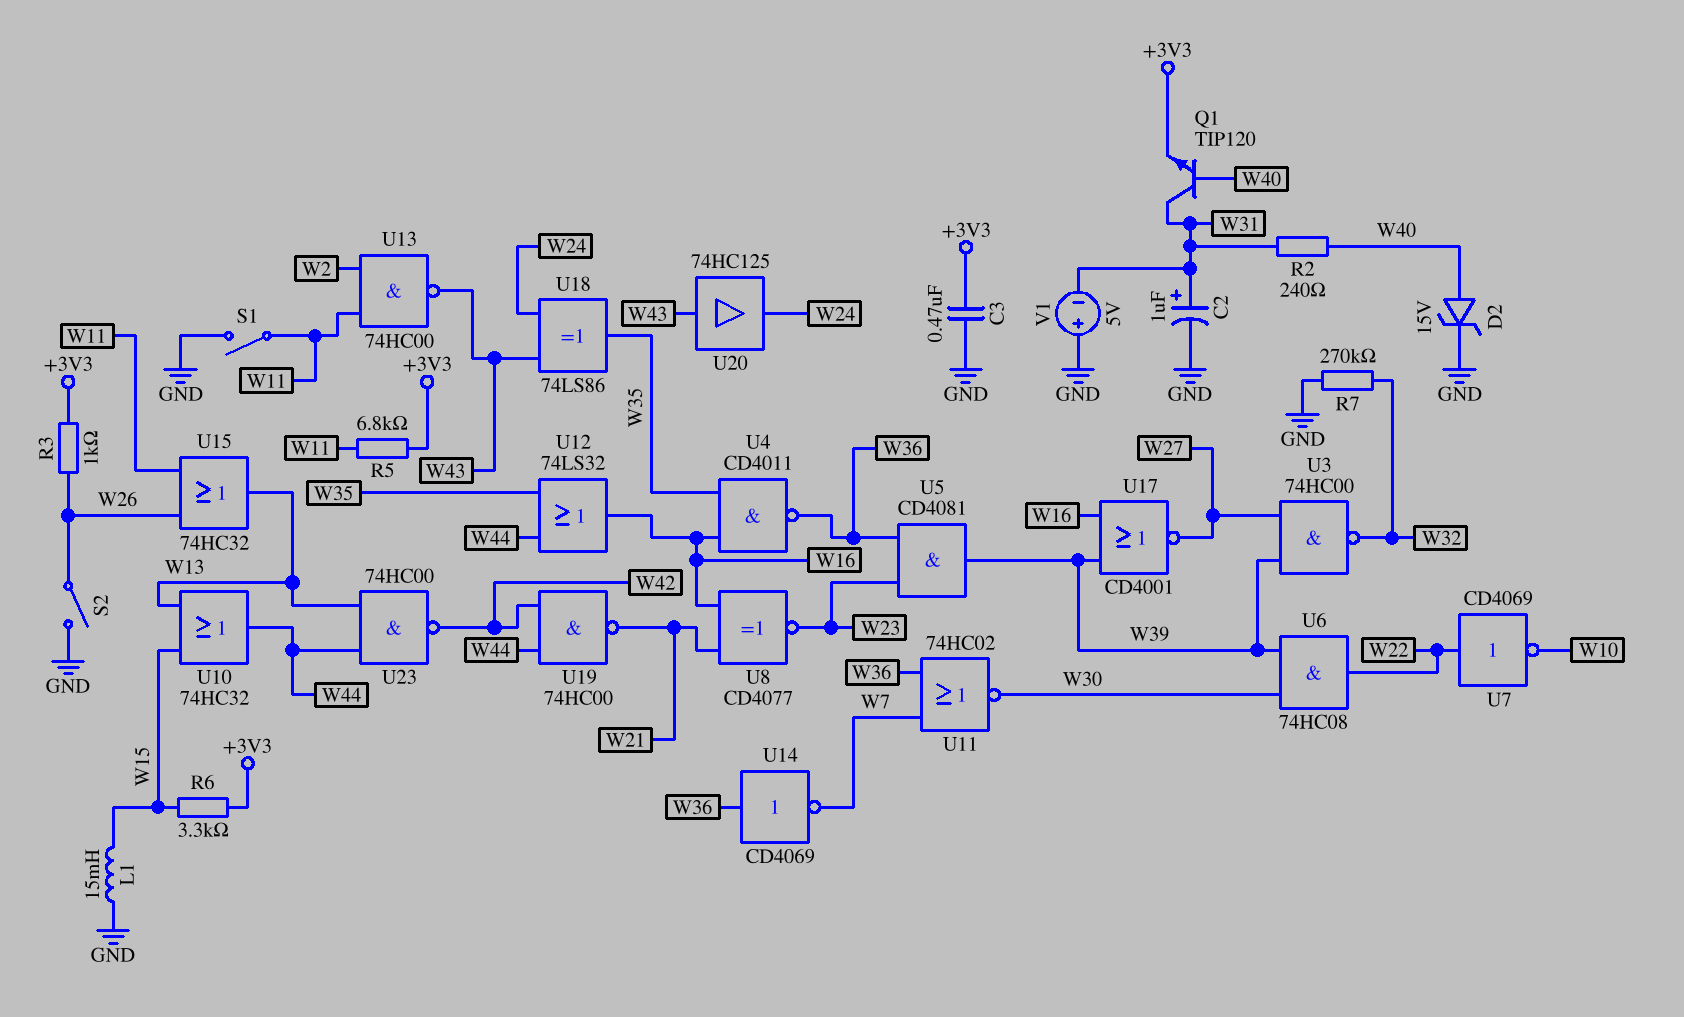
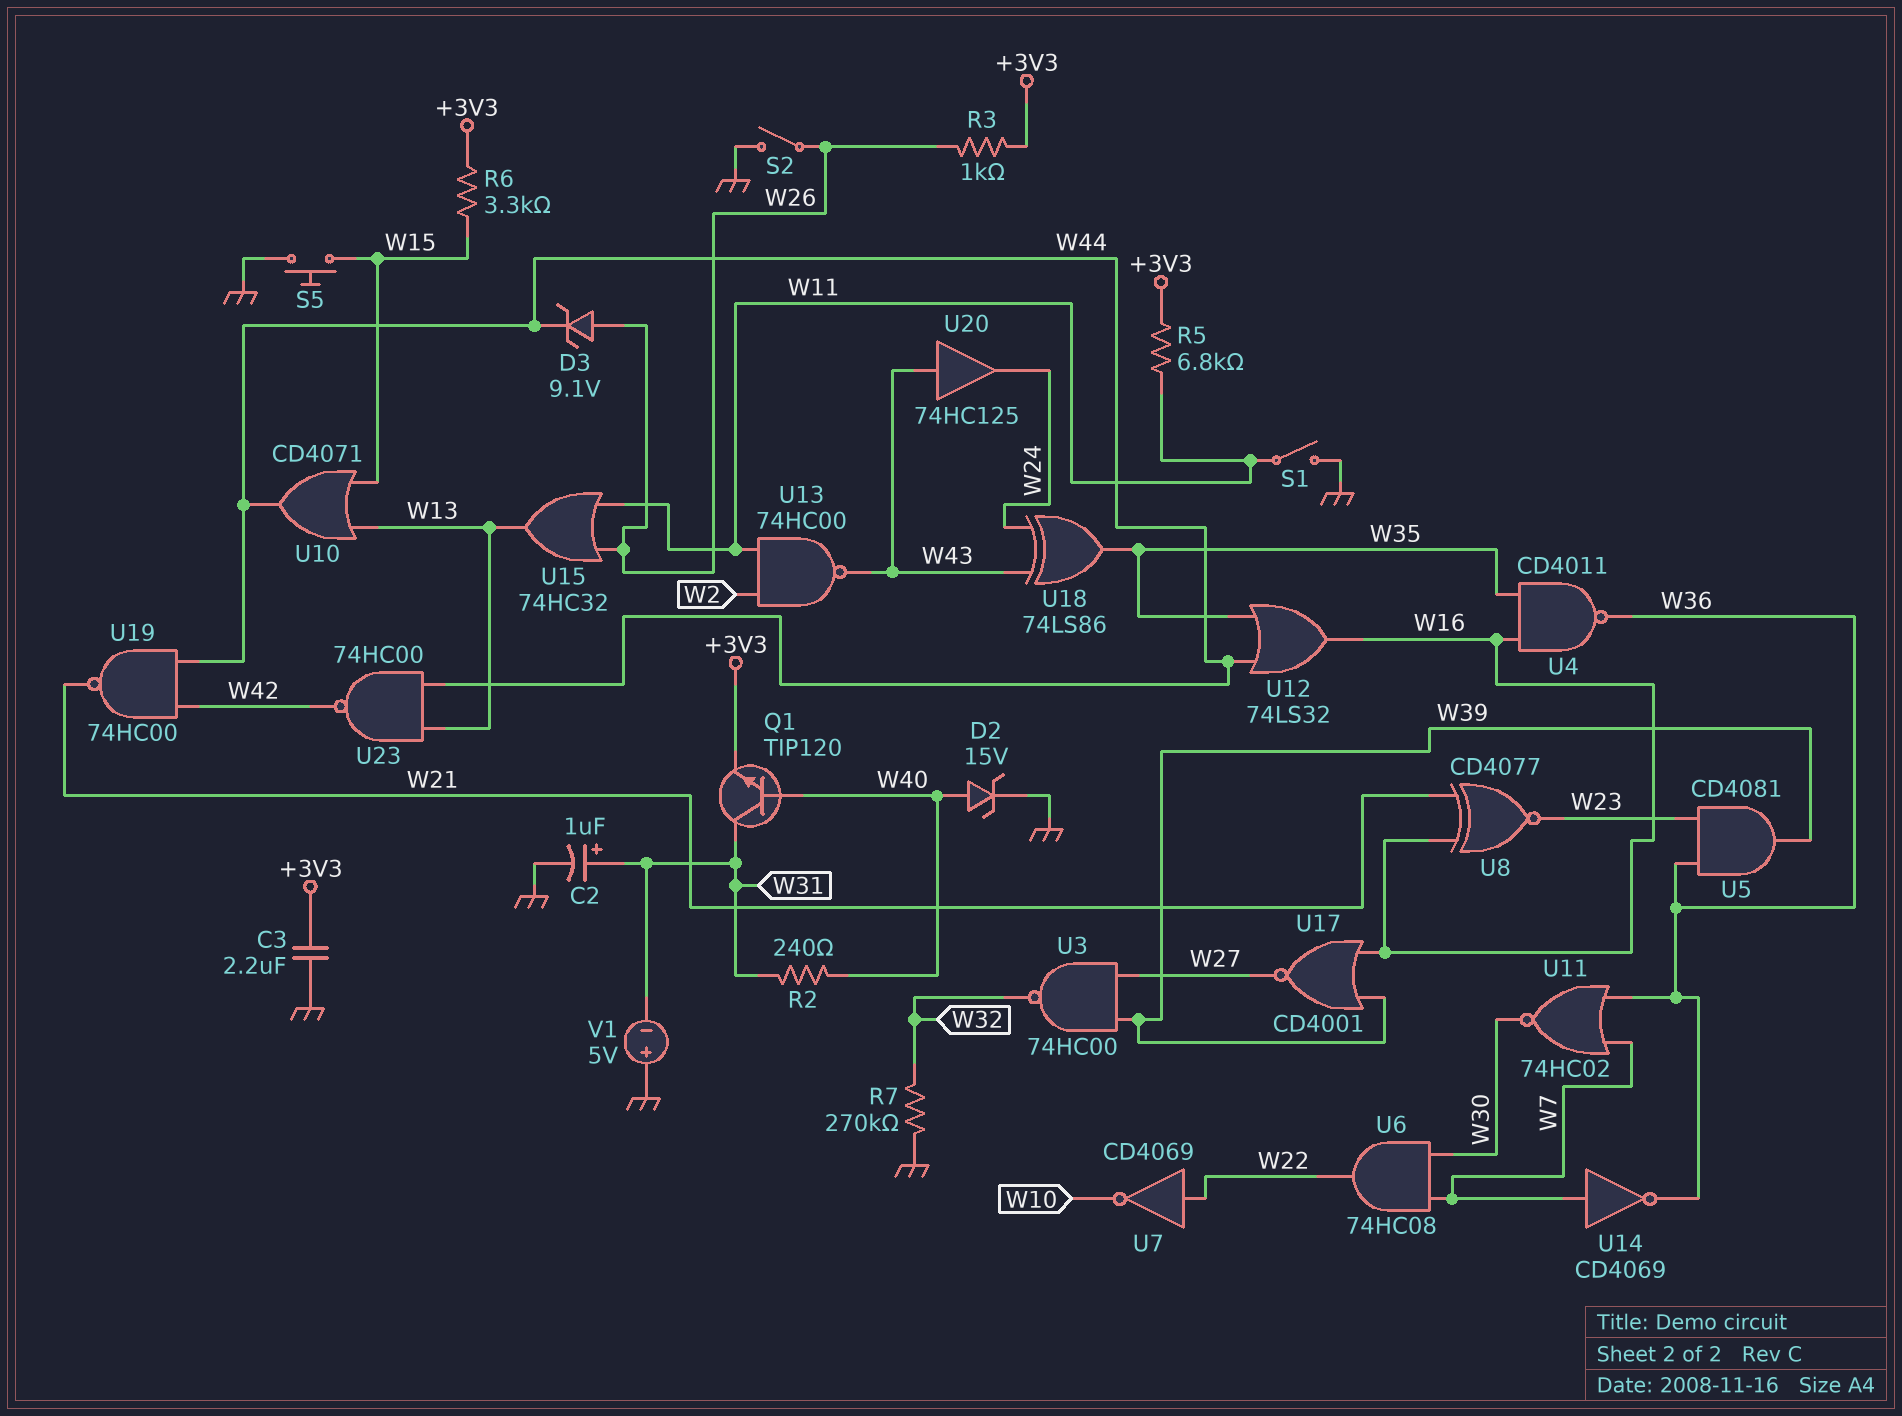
C3: 470nF (+3V3, GND) -> 2.2uF (+3V3, GND)
D3: none -> zener 9.1V (A W26, K W44)
L1: 15mH (GND, W15) -> none
S5: none -> button (GND, W15)
U6: AND 74HC08 (in W30, in W39, out W22) -> AND 74HC08 (in W7, in W30, out W22)
U10: OR 74HC32 (in W13, in W15, out W44) -> OR CD4071 (in W13, in W15, out W44)
U14: NOT CD4069 (in W36, out W7) -> NOT CD4069 (in W7, out W36)

